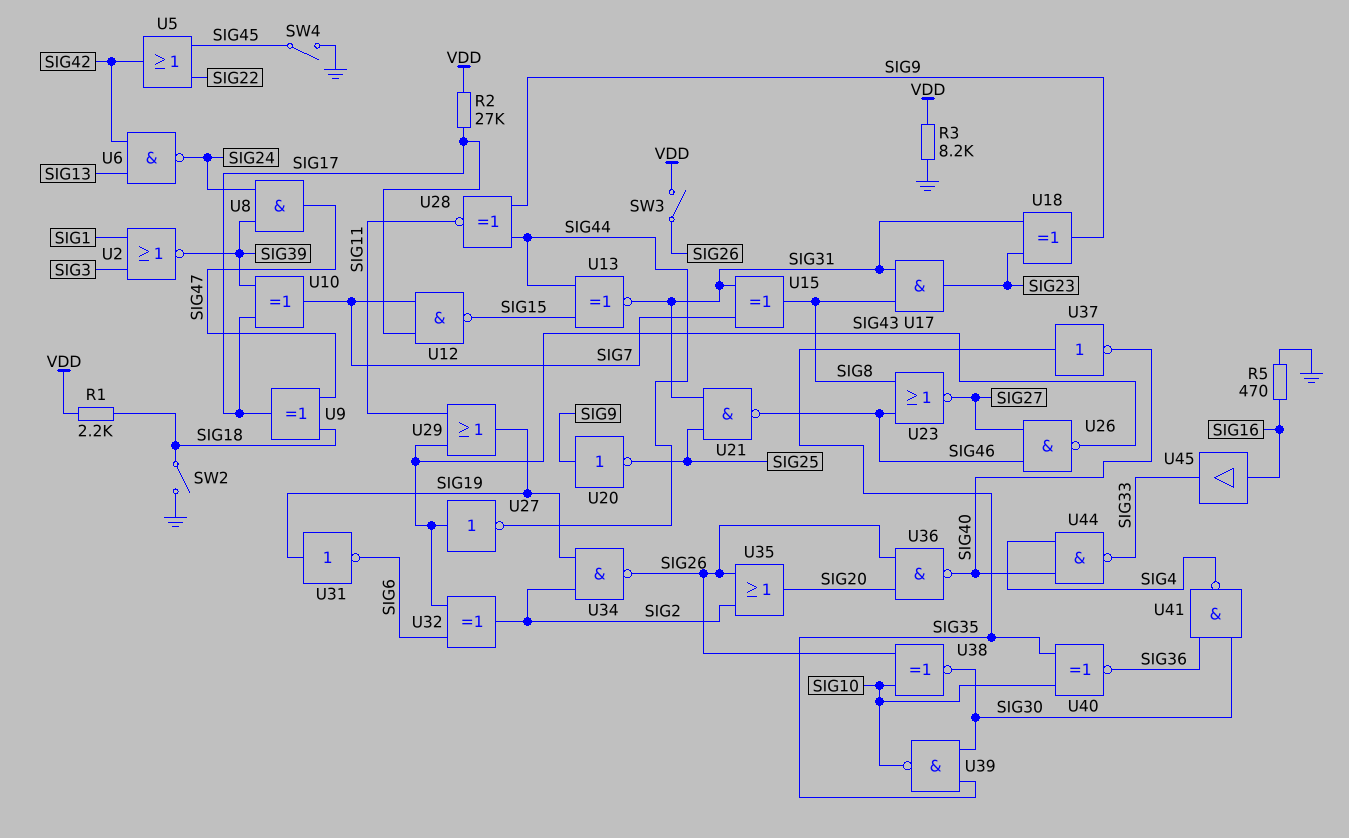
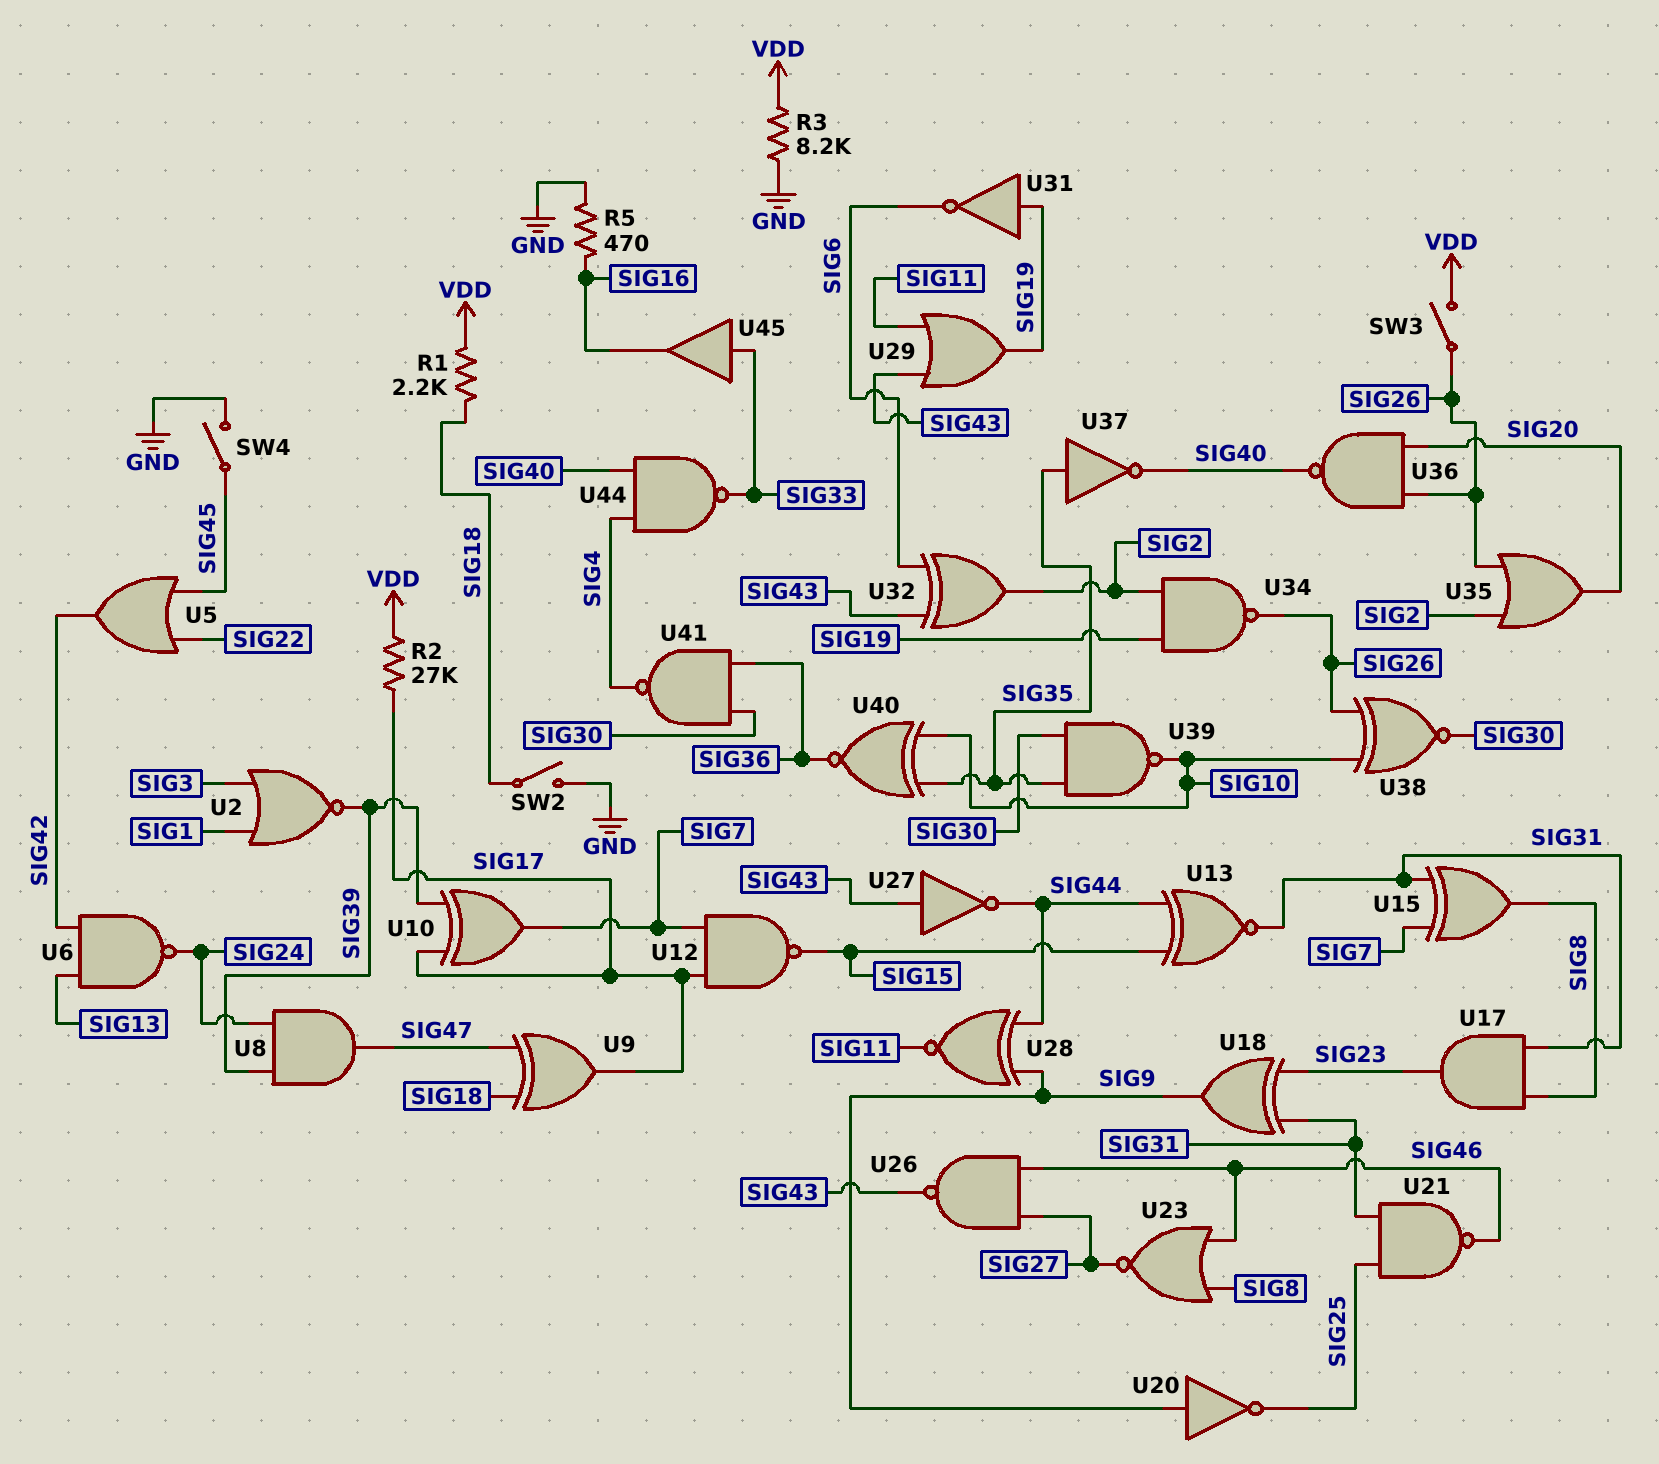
U45: buffer (in SIG16, out SIG33) -> buffer (in SIG33, out SIG16)

